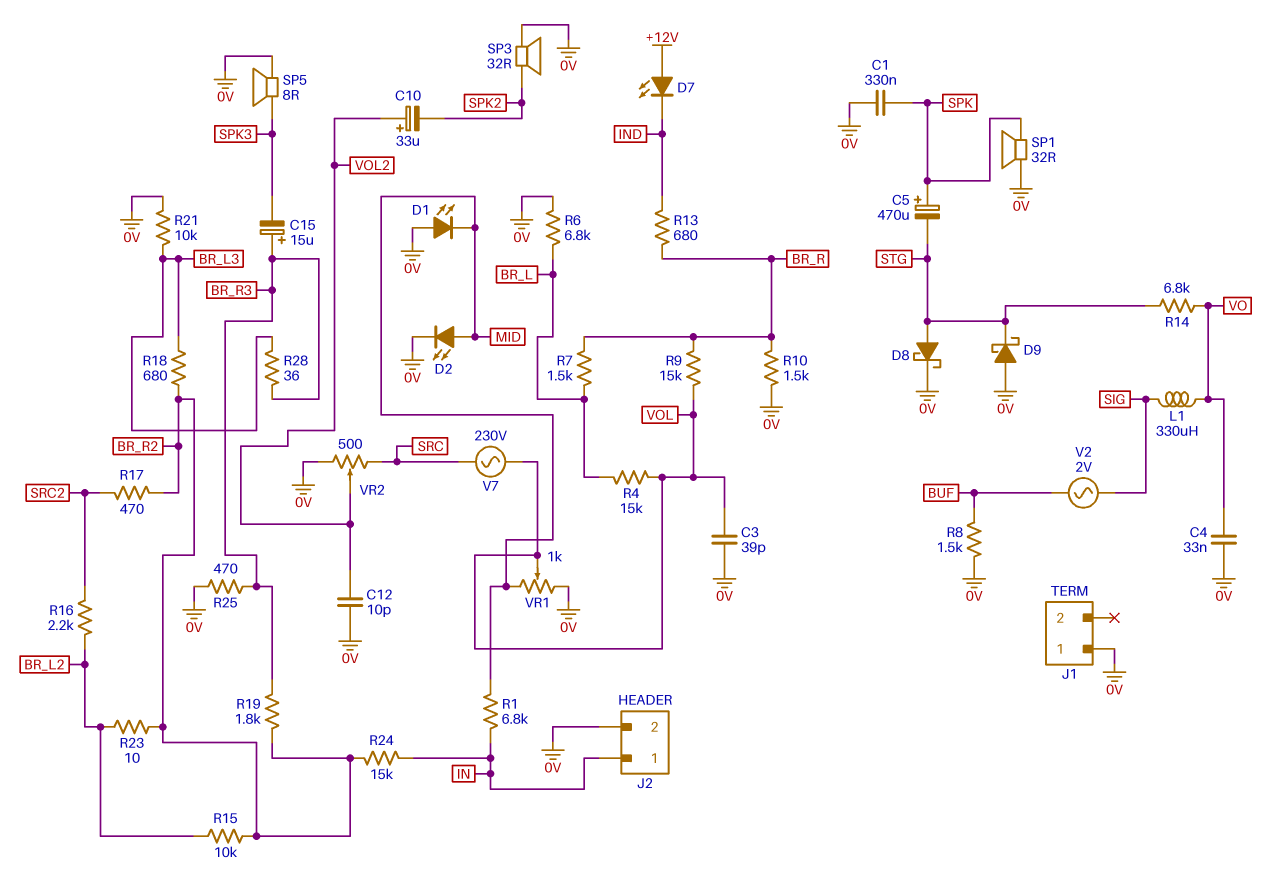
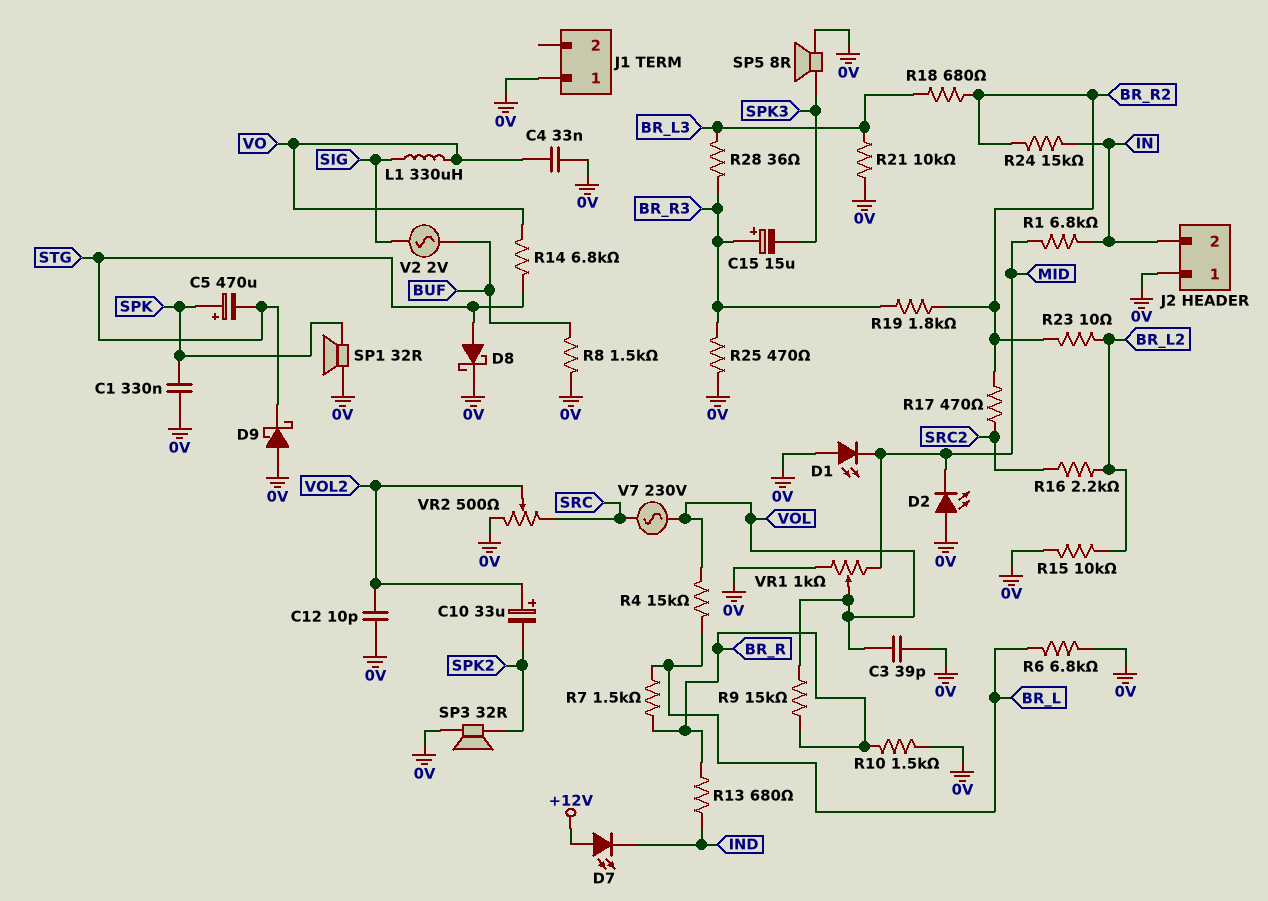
D2: LED (A MID, K 0V) -> LED (A 0V, K MID)
J2 pin 1: IN -> 0V
J2 pin 2: 0V -> IN
R15: 10k (BR_L2, BR_R2) -> 10k (0V, BR_L2)

